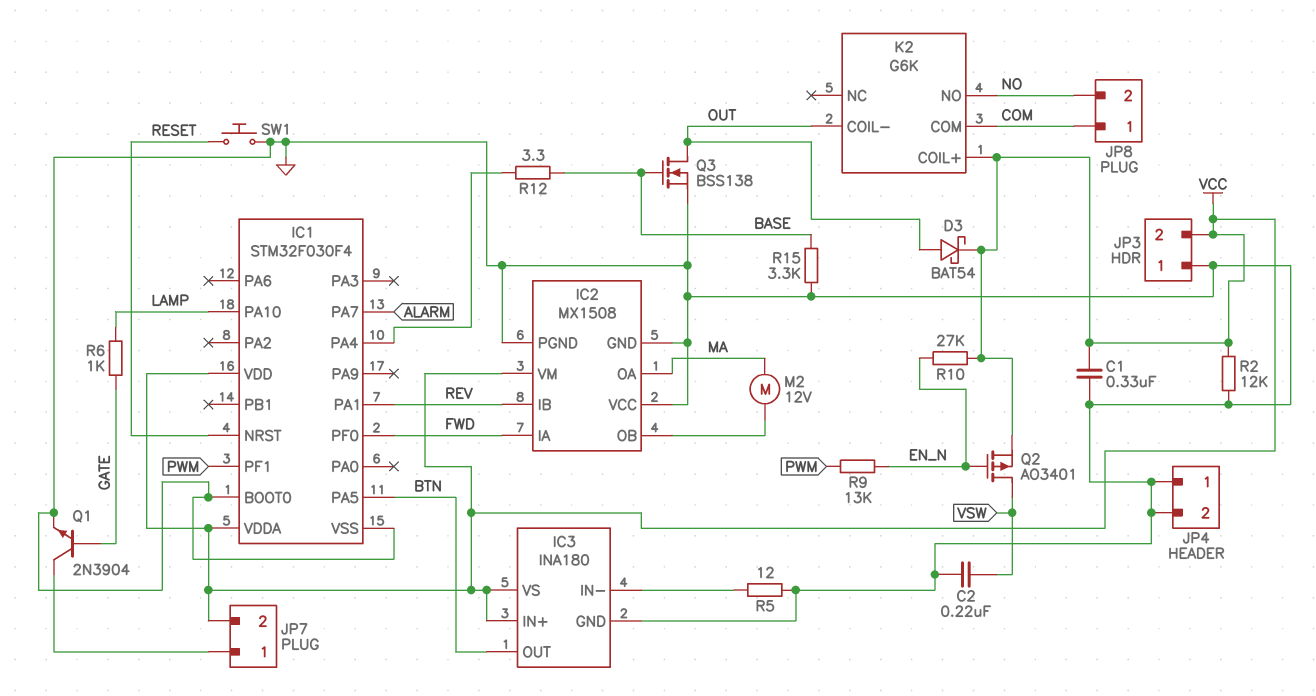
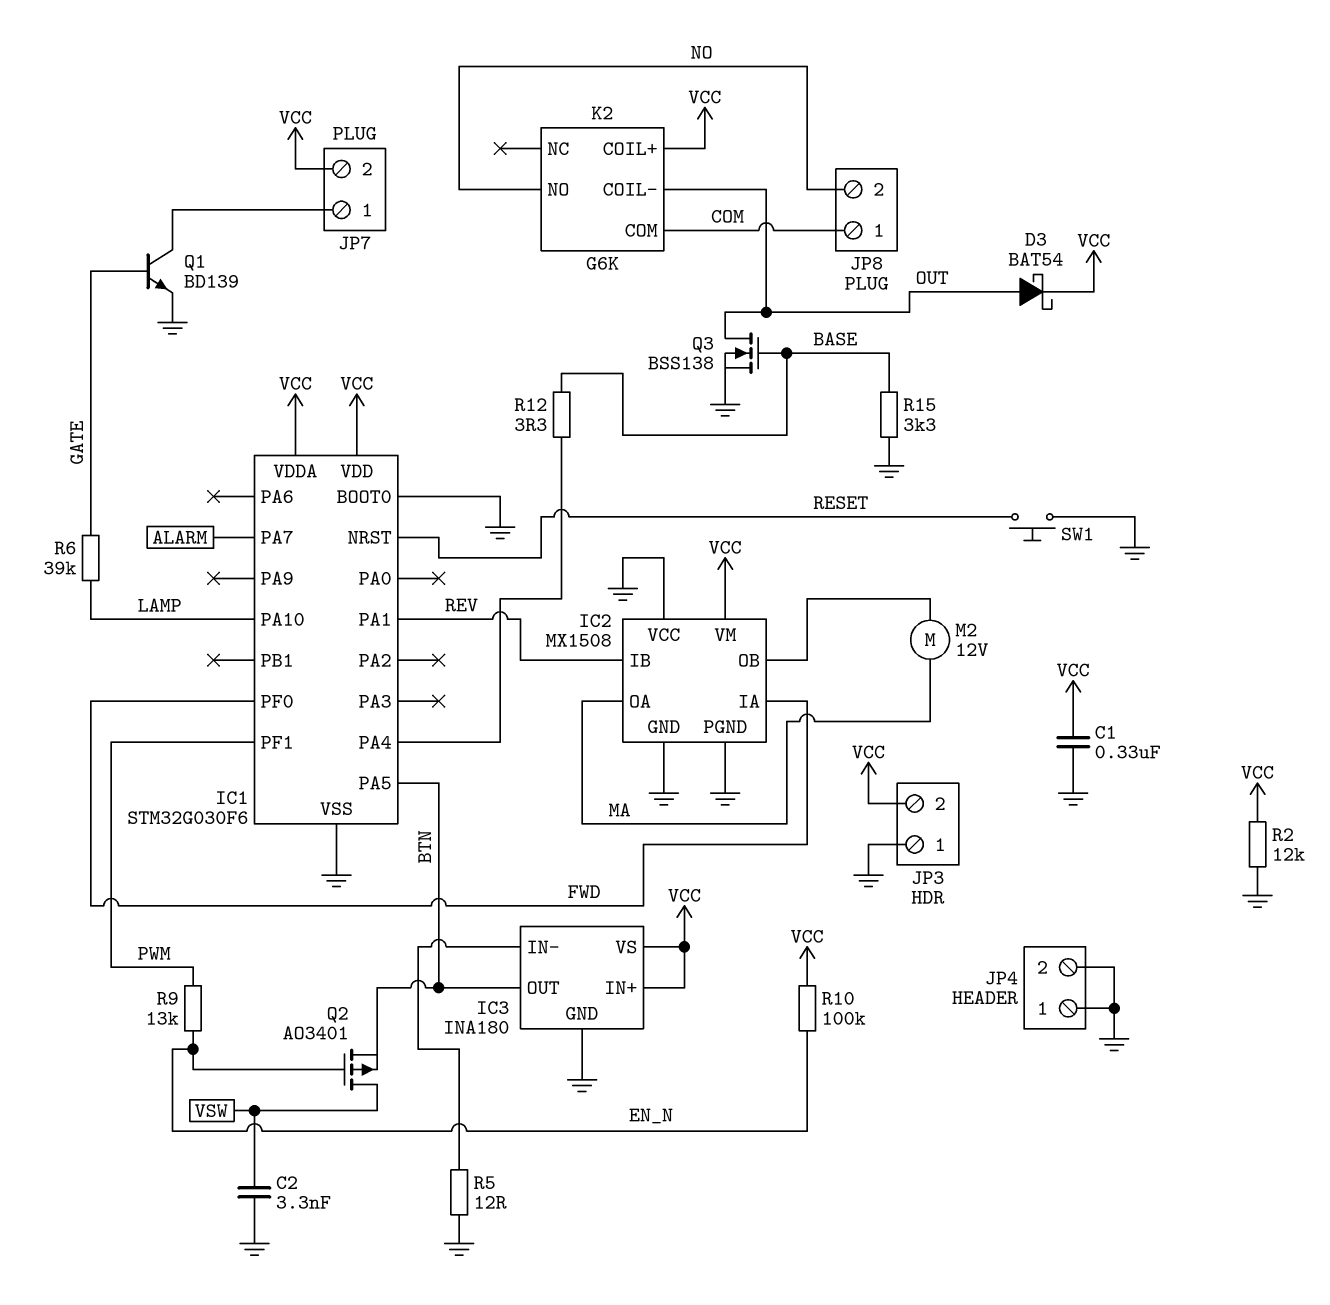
C2: 220nF (GND, VSW) -> 3.3nF (GND, VSW)
IC1: STM32F030F4 -> STM32G030F6
Q1: NPN 2N3904 (B GATE, C JP7/1, E GND) -> NPN BD139 (B GATE, C JP7/1, E GND)
Q2: PMOS AO3401 (G EN_N, D VSW, S VCC) -> PMOS AO3401 (G EN_N, D VSW, S BTN)
R6: 1k (GATE, LAMP) -> 39k (GATE, LAMP)
R10: 27k (EN_N, VCC) -> 100k (EN_N, VCC)

